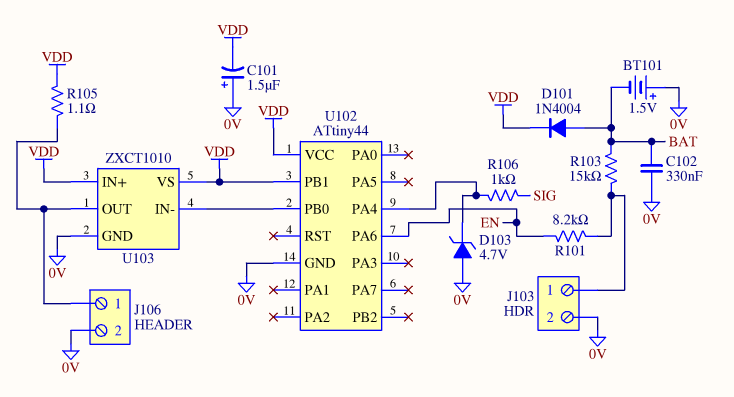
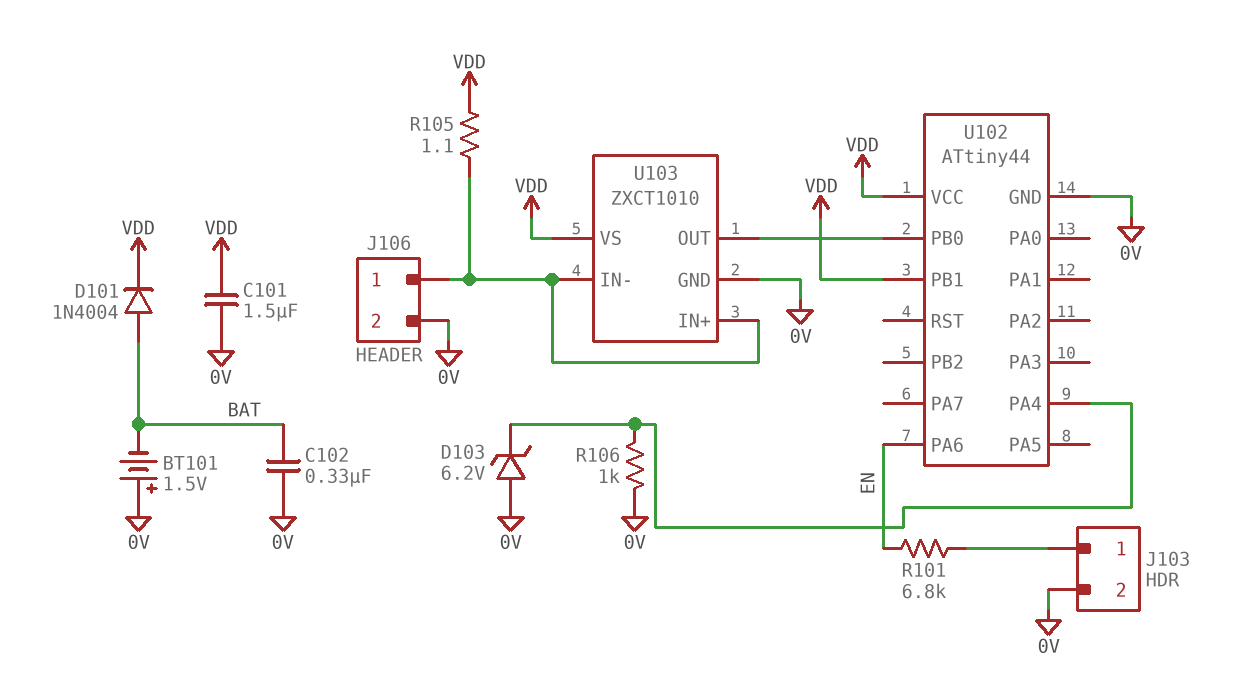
C101: 1.5uF (plus 0V, minus VDD) -> 1.5uF (0V, VDD)
D103: zener 4.7V (A 0V, K U102/PA4) -> zener 6.2V (A 0V, K U102/PA4)
R101: 8.2k (EN, J103/1) -> 6.8k (EN, J103/1)
R103: 15k (BAT, J103/1) -> none
R106: 1k (SIG, U102/PA4) -> 1k (0V, U102/PA4)
U103 pin IN+: VDD -> J106/1
U103 pin IN-: U102/PB0 -> J106/1
U103 pin OUT: J106/1 -> U102/PB0

